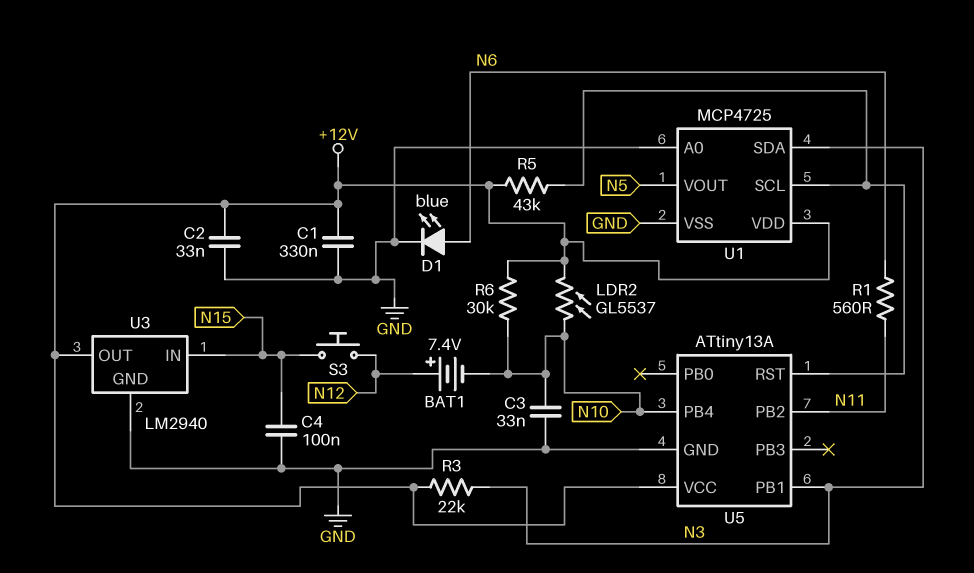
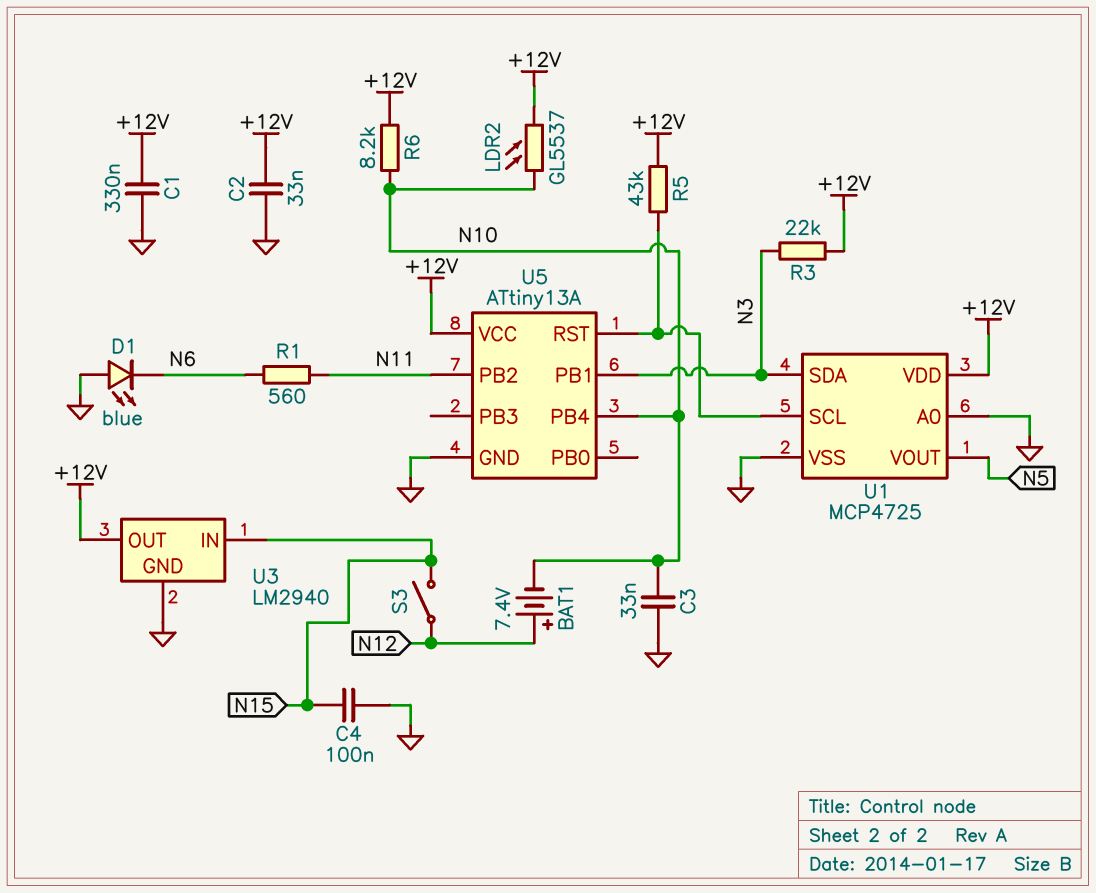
D1: LED blue (A N6, K GND) -> LED blue (A GND, K N6)
R6: 30k (+12V, N10) -> 8.2k (+12V, N10)
S3: button (N12, N15) -> switch (N12, N15)

